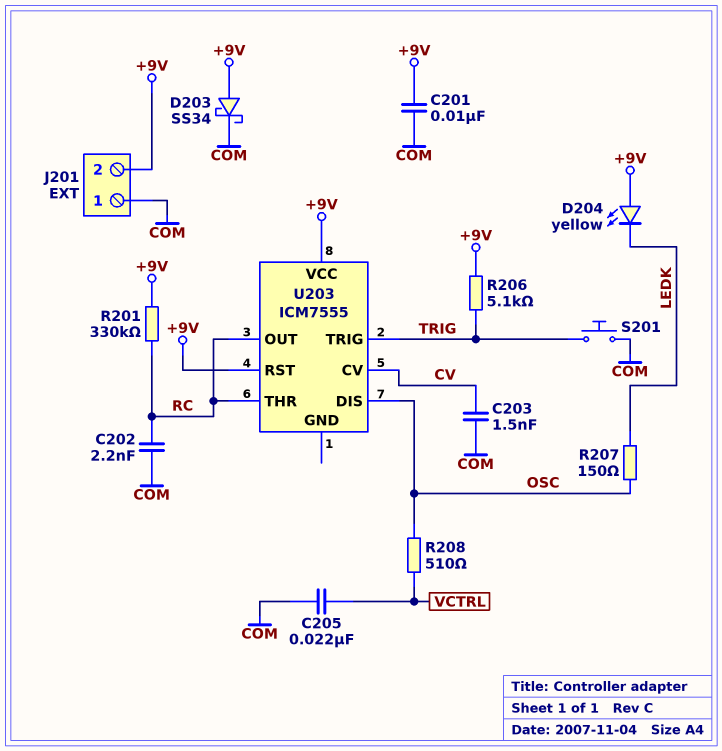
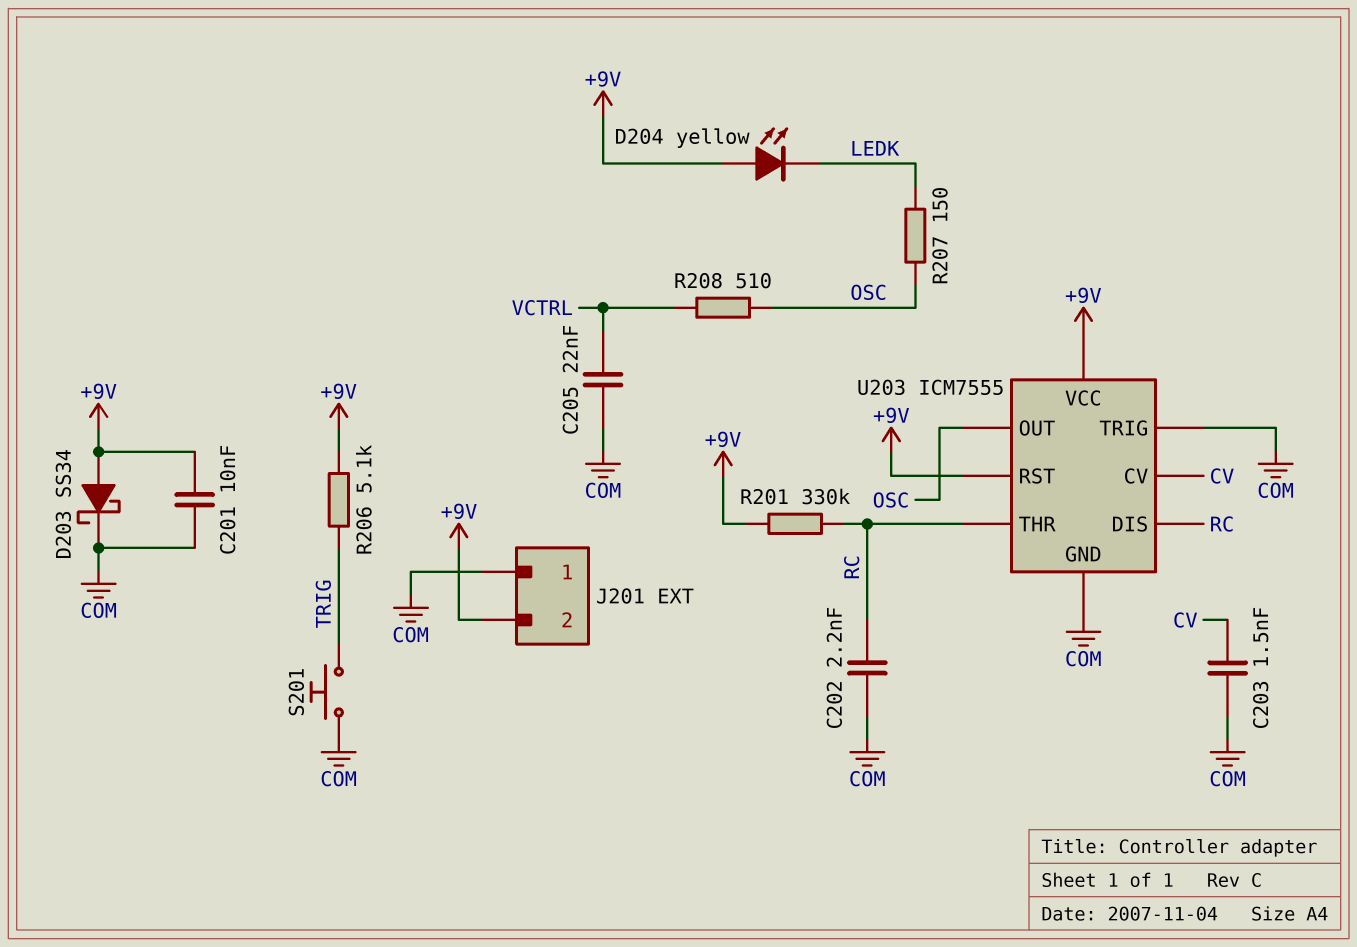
U203 pin DIS: OSC -> RC
U203 pin GND: none -> COM
U203 pin OUT: RC -> OSC
U203 pin TRIG: TRIG -> COM

